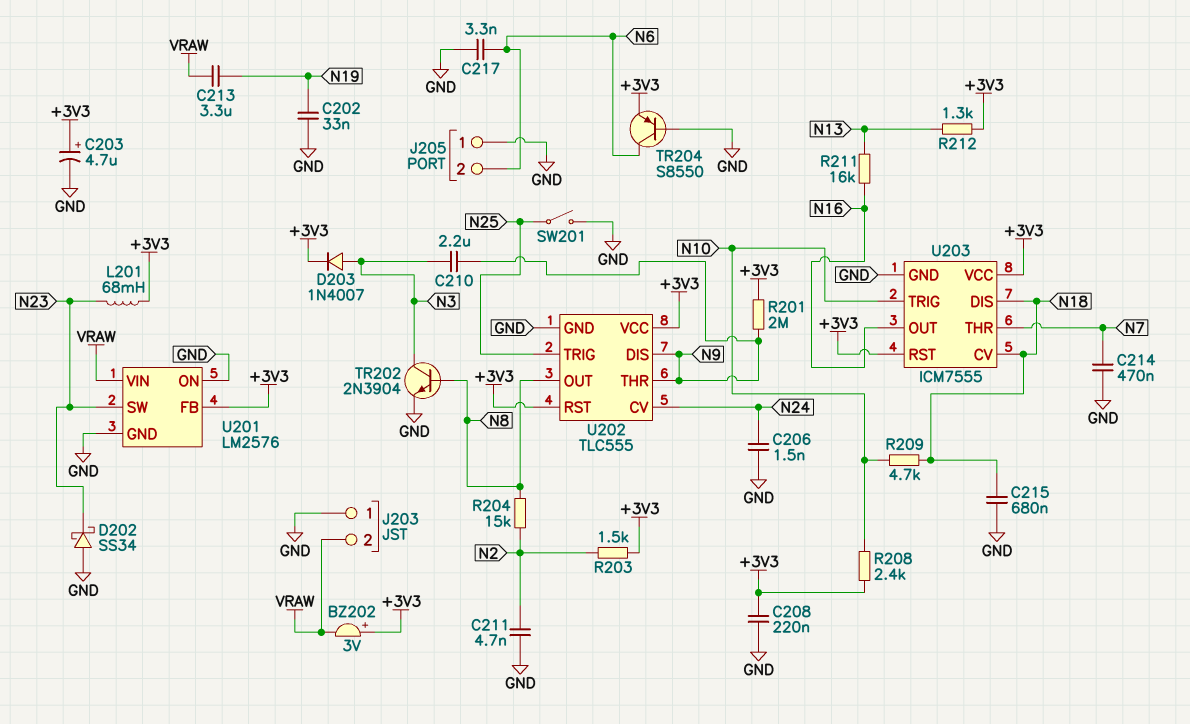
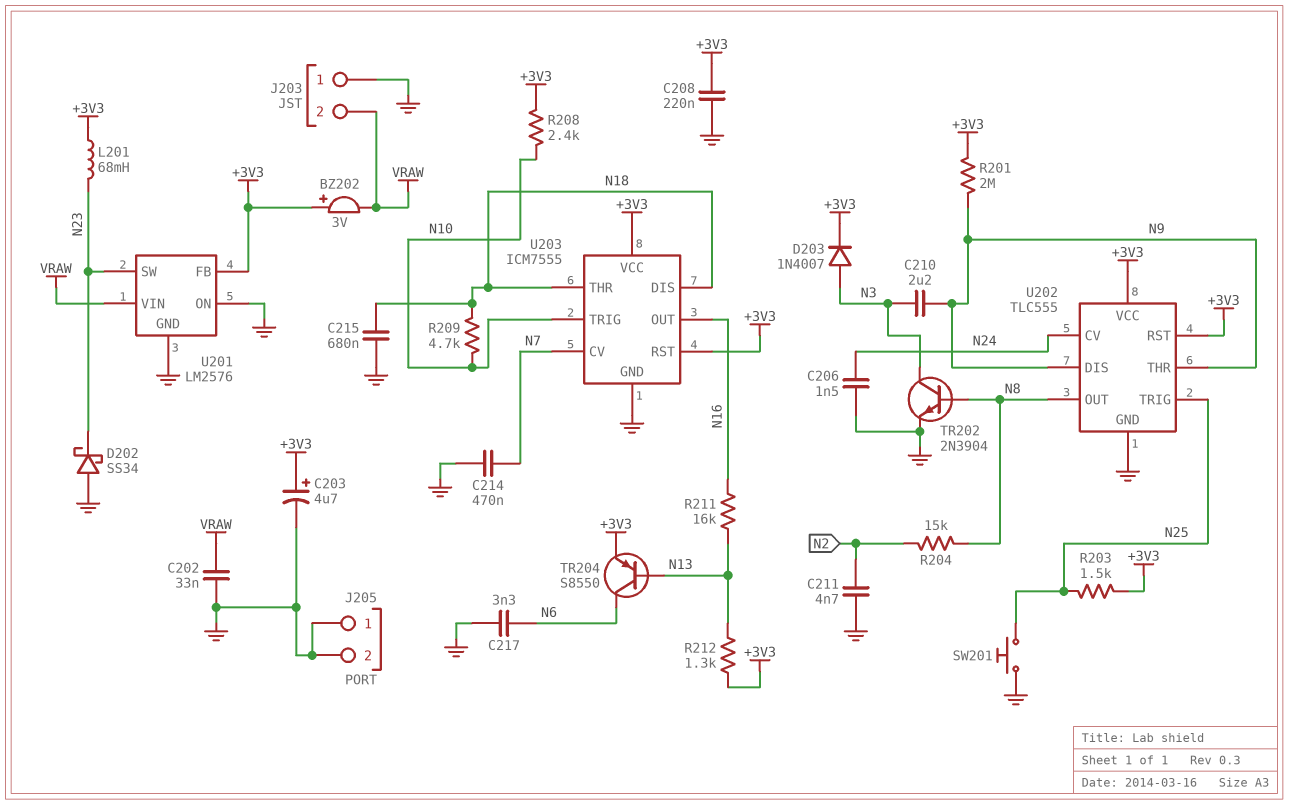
C202: 33nF (GND, N19) -> 33nF (GND, VRAW)
C213: 3.3uF (N19, VRAW) -> none
J205 pin 2: N6 -> GND
R203: 1.5k (+3V3, N2) -> 1.5k (+3V3, N25)
SW201: switch (GND, N25) -> button (GND, N25)
TR204: PNP S8550 (B GND, C N6, E +3V3) -> PNP S8550 (B N13, C N6, E +3V3)
U203 pin CV: N18 -> N7
U203 pin THR: N7 -> N18

